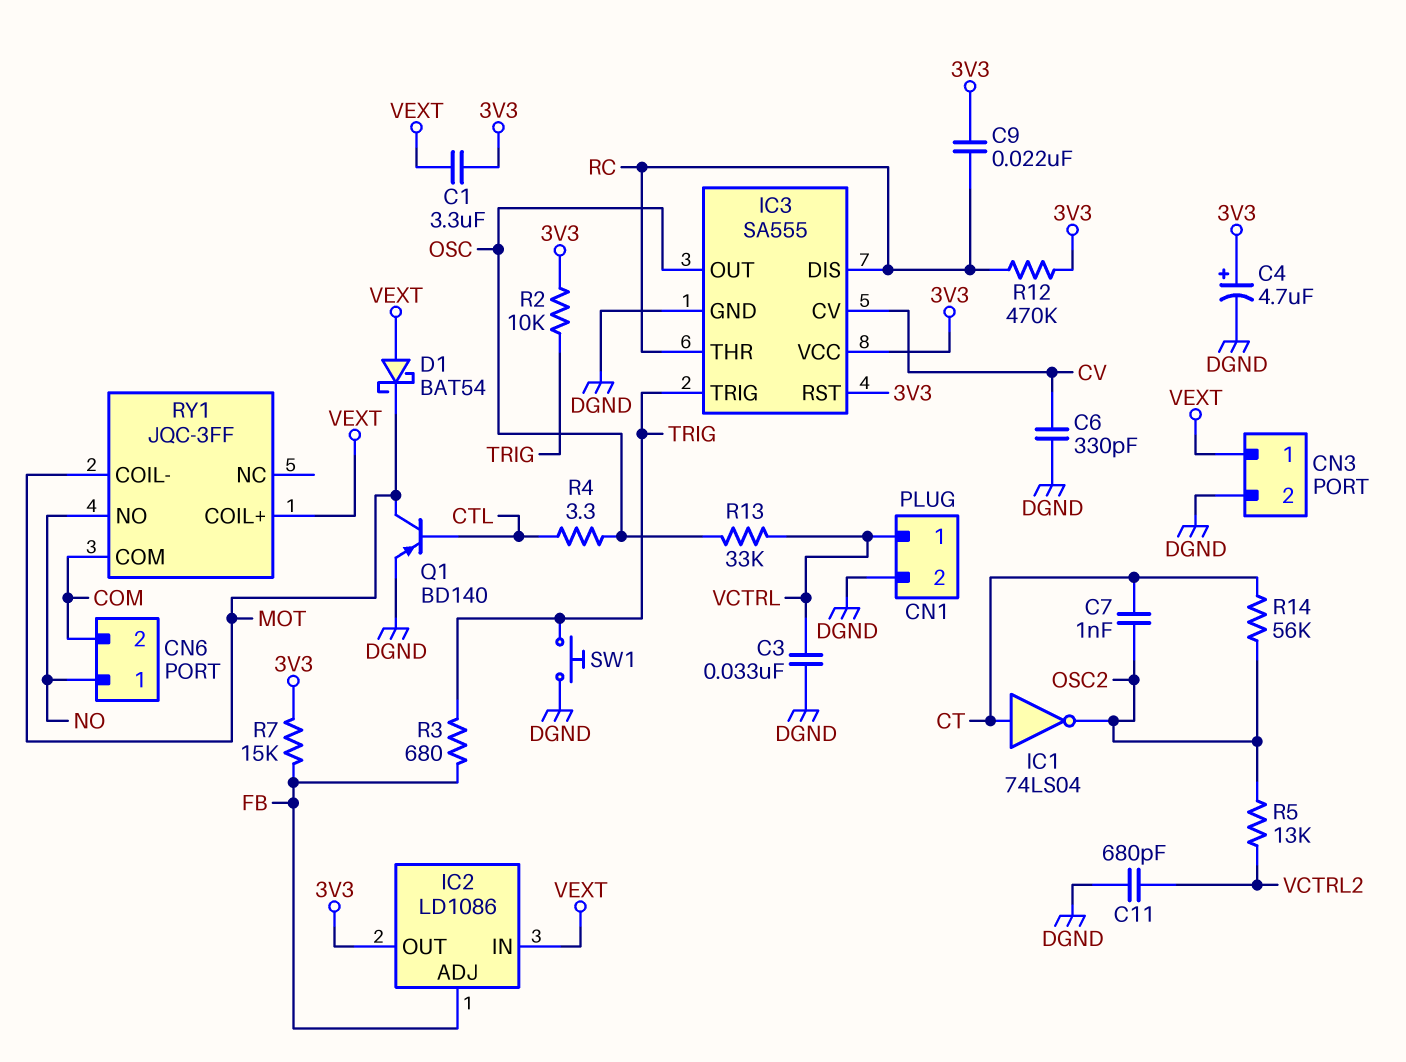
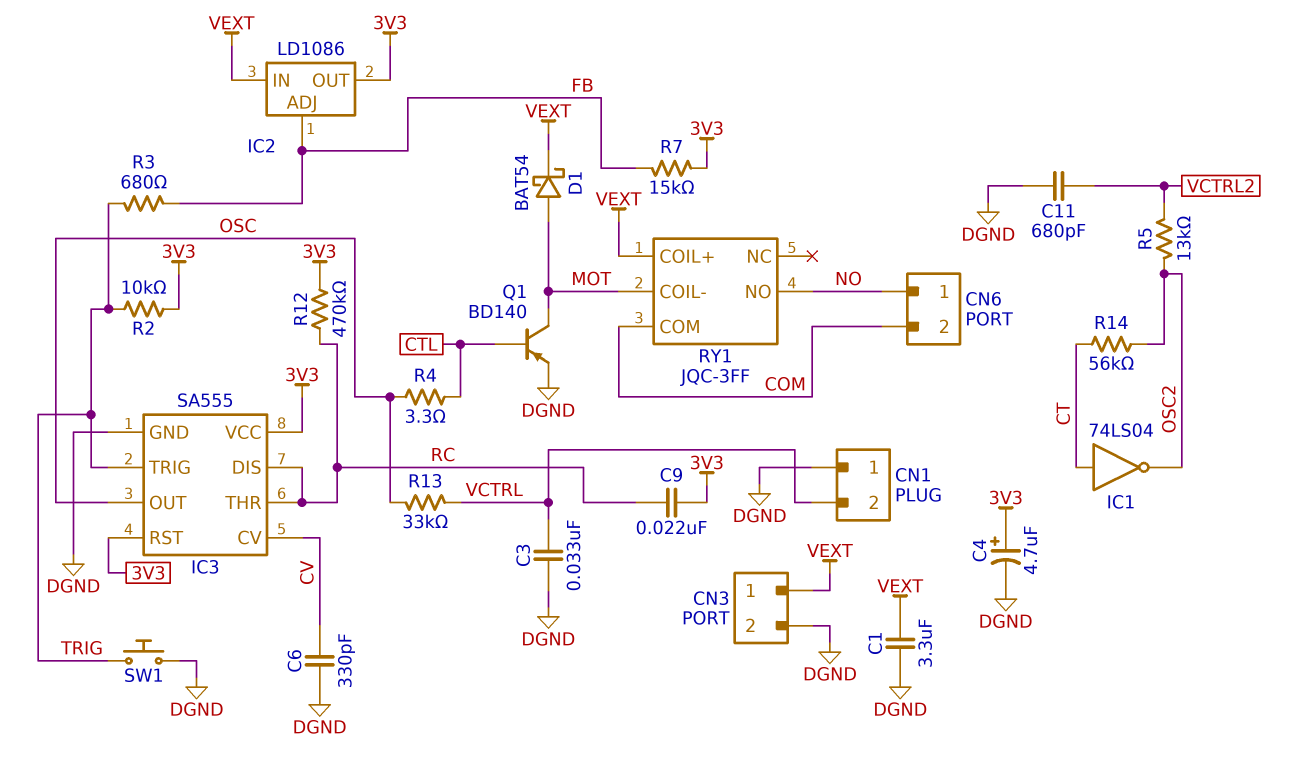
C1: 3.3uF (3V3, VEXT) -> 3.3uF (DGND, VEXT)
C7: 1nF (CT, OSC2) -> none
CN1 pin 1: VCTRL -> DGND
CN1 pin 2: DGND -> VCTRL
D1: schottky BAT54 (A VEXT, K MOT) -> schottky BAT54 (A MOT, K VEXT)

